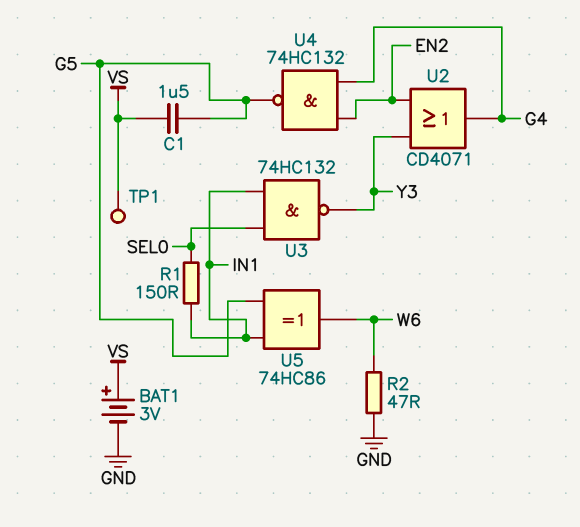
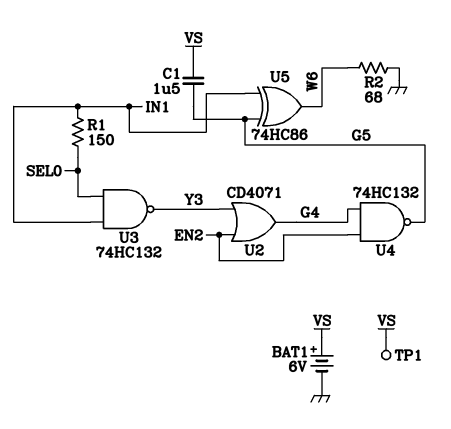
BAT1: 3V (plus VS, minus GND) -> 6V (plus VS, minus GND)
R2: 47 (GND, W6) -> 68 (GND, W6)

